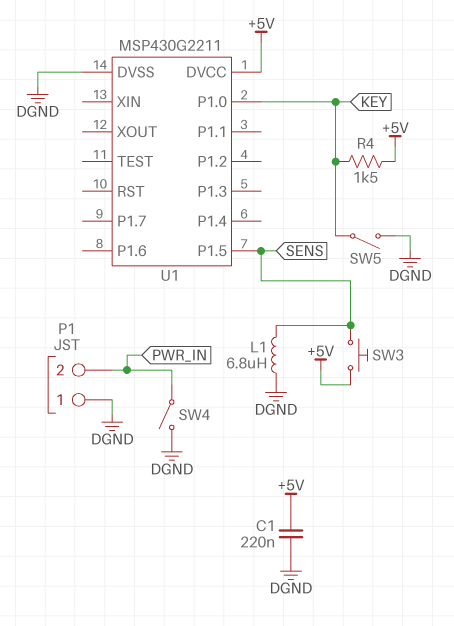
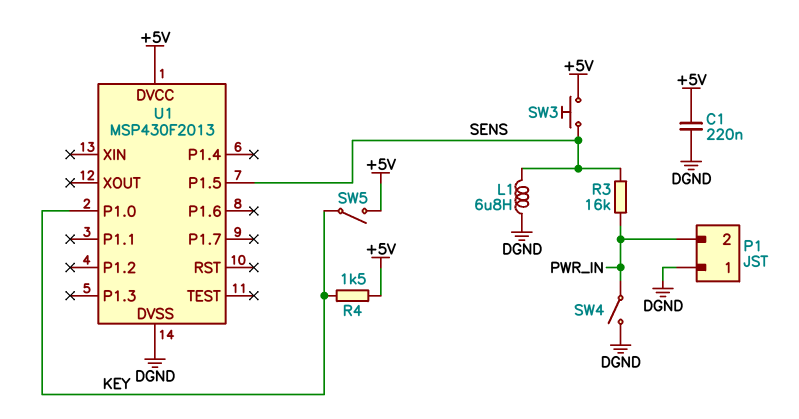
R3: none -> 16k (PWR_IN, SENS)
SW5: switch (DGND, KEY) -> switch (+5V, KEY)
U1: MSP430G2211 -> MSP430F2013

